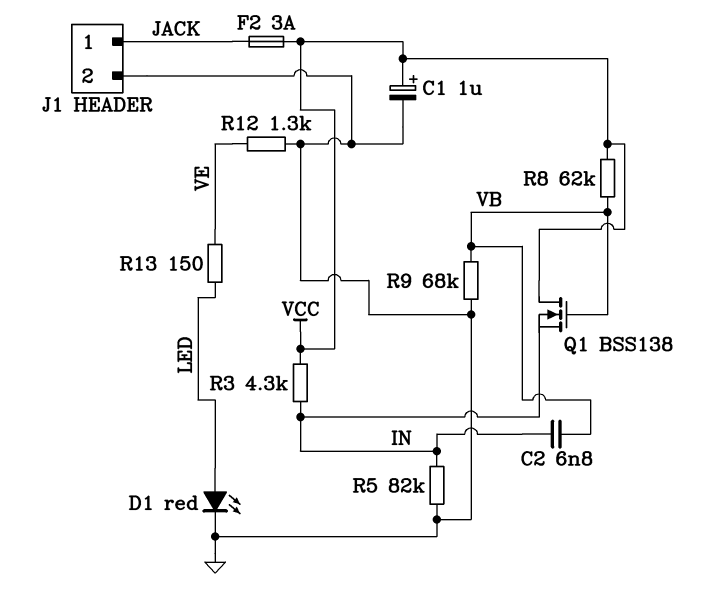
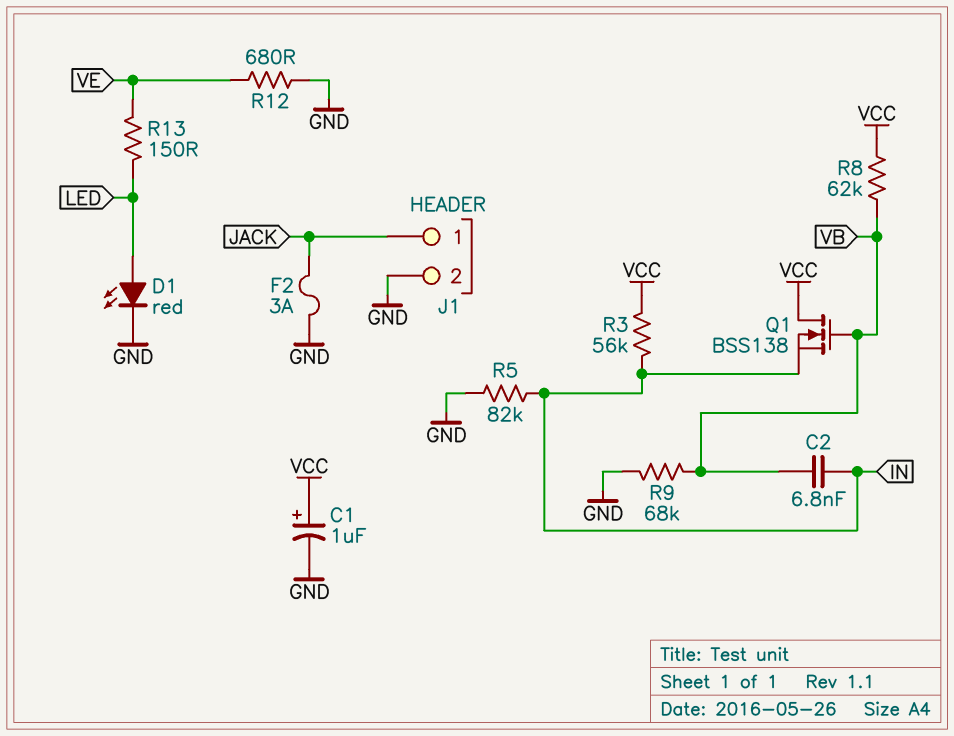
F2: 3A (JACK, VCC) -> 3A (GND, JACK)
R3: 4.3k (IN, VCC) -> 56k (IN, VCC)
R12: 1.3k (GND, VE) -> 680 (GND, VE)

